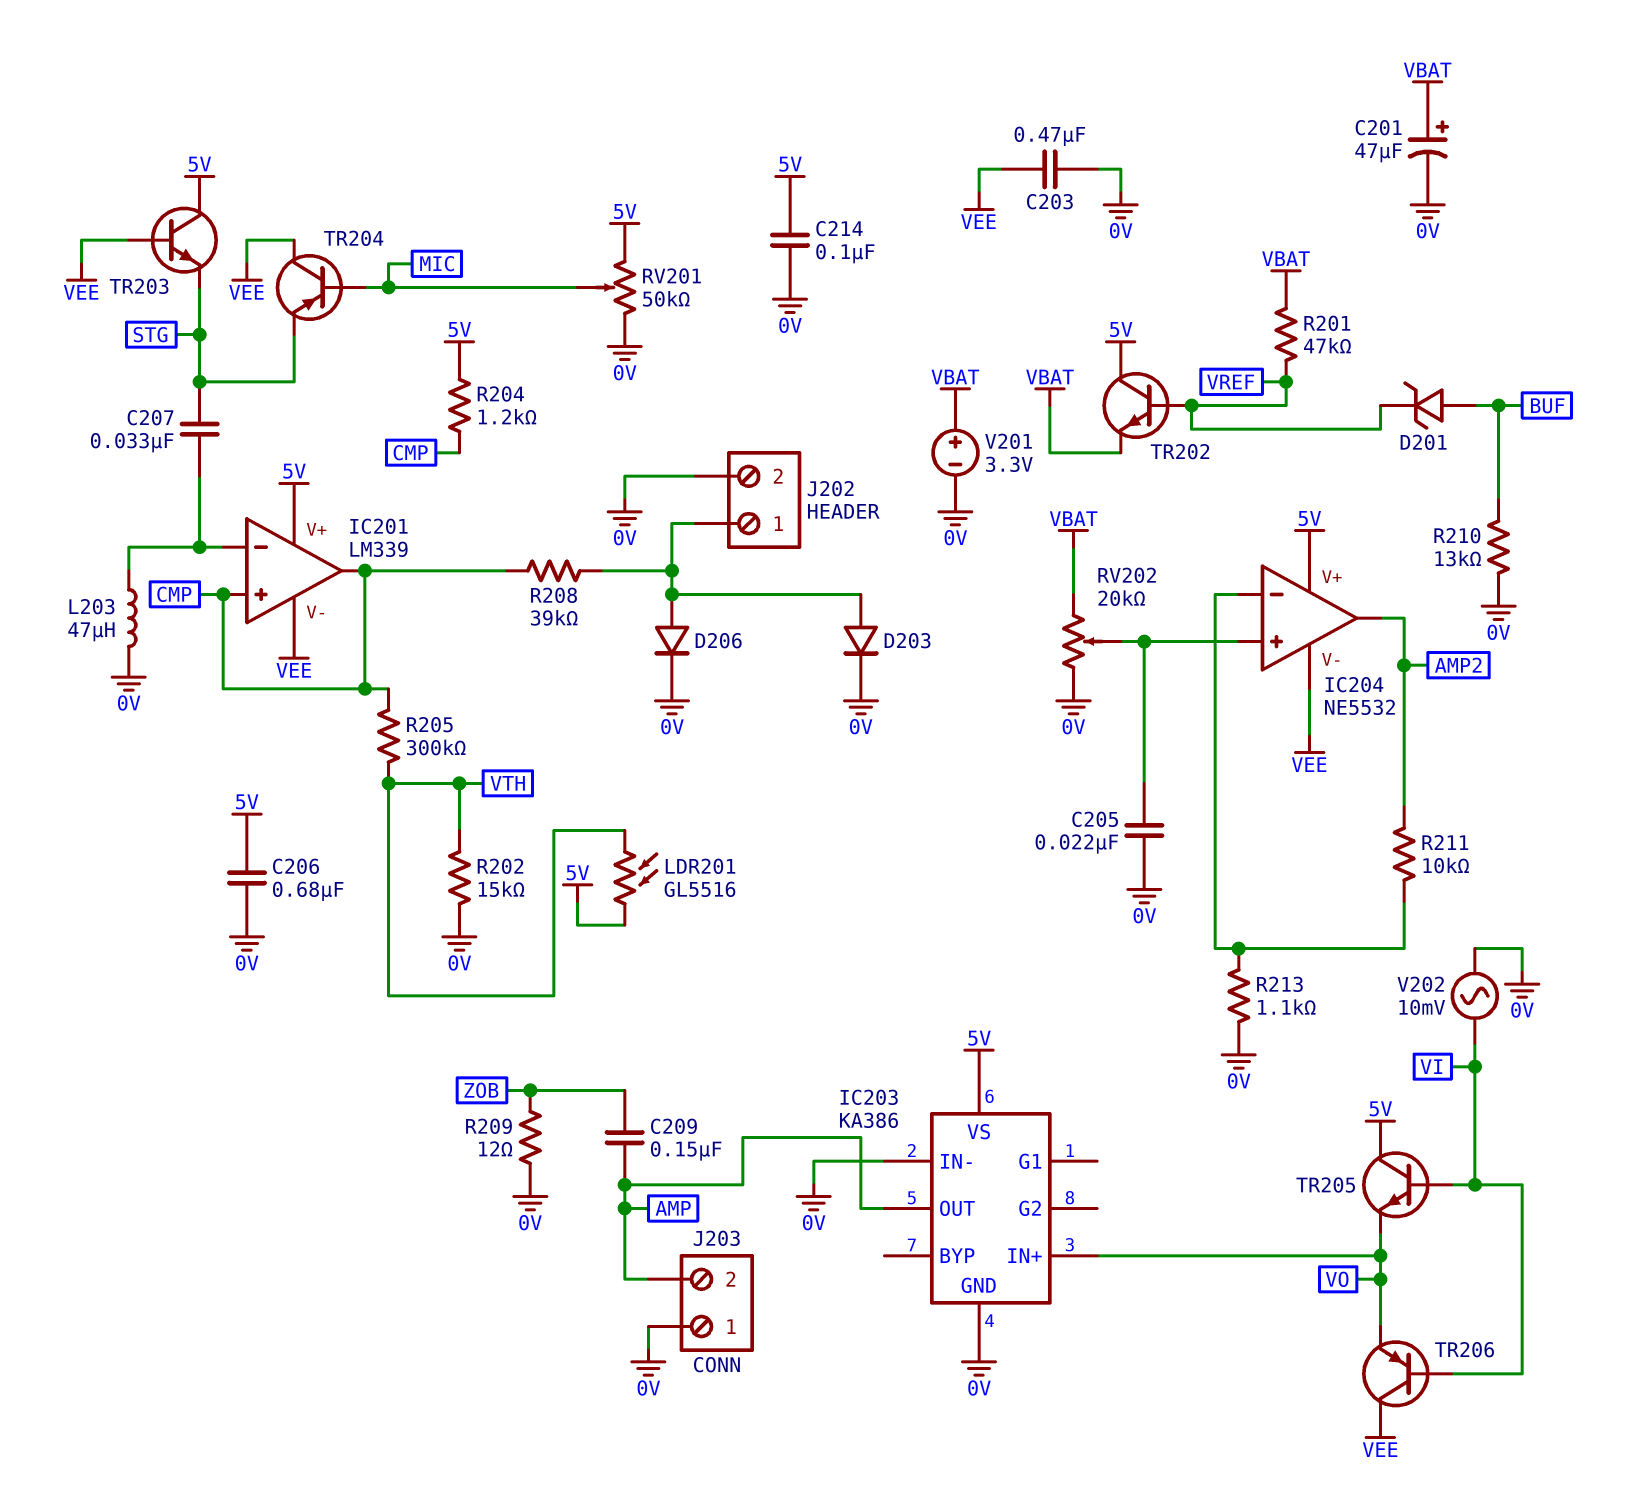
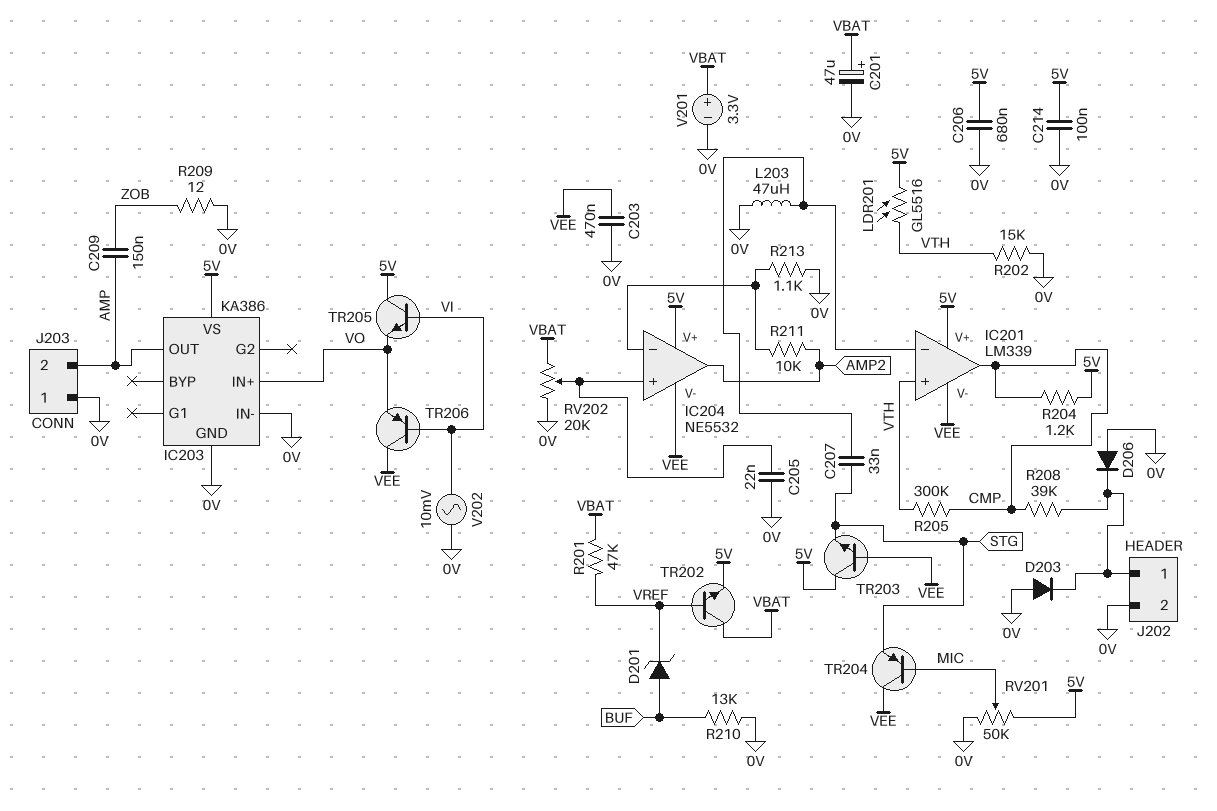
D203: diode (A J202/1, K 0V) -> diode (A 0V, K J202/1)
D206: diode (A J202/1, K 0V) -> diode (A 0V, K J202/1)
IC201 pin in+: CMP -> VTH
TR202: NPN (B VREF, C 5V, E VBAT) -> NPN (B VREF, C VBAT, E 5V)

